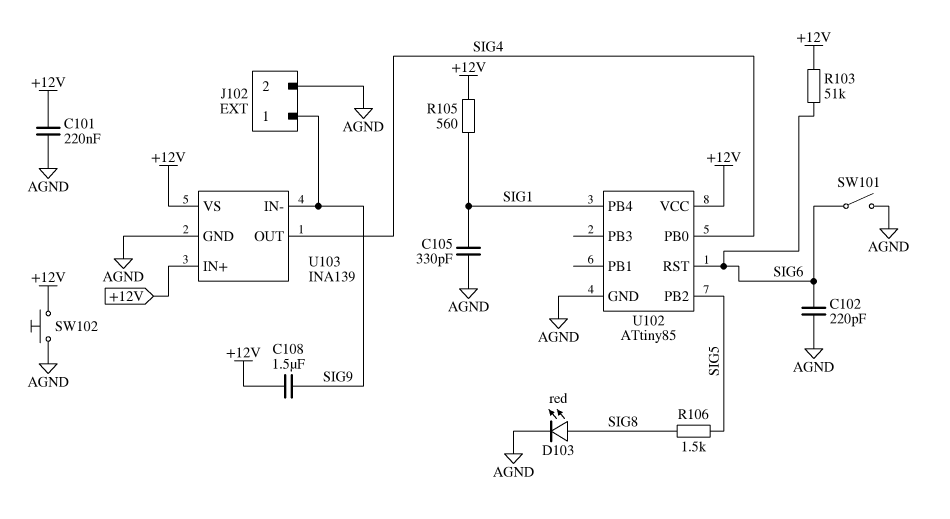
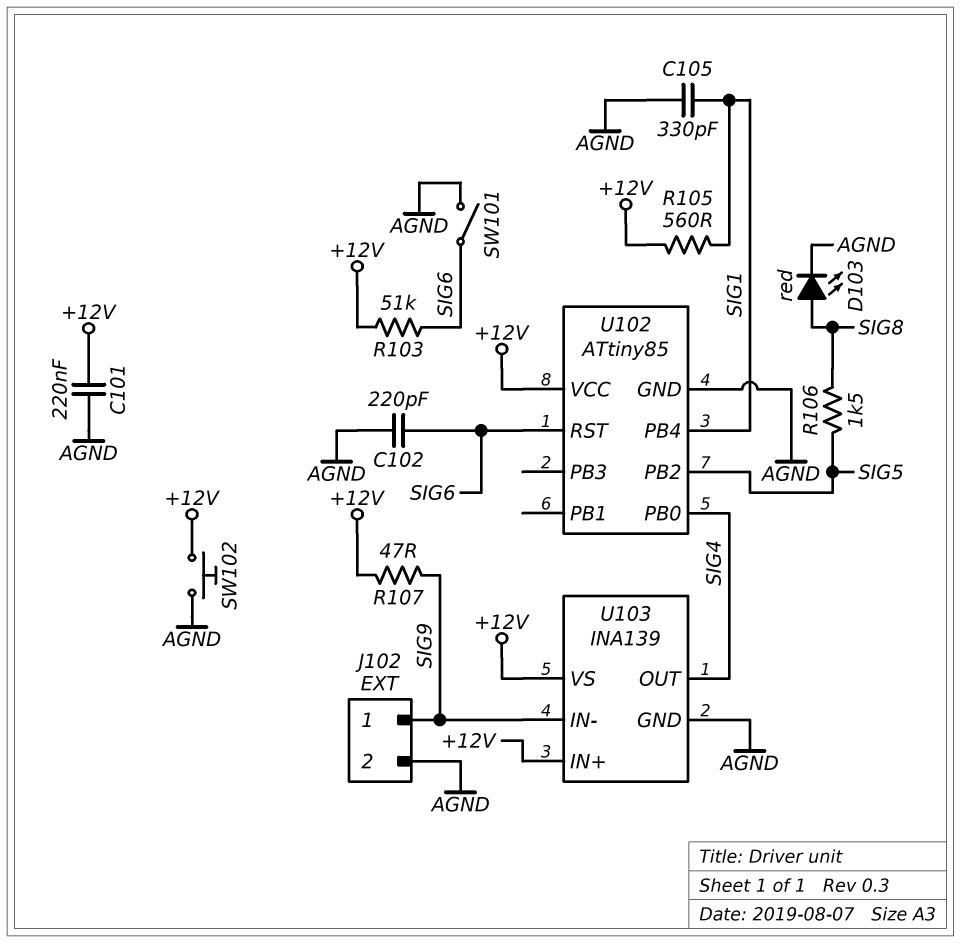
C108: 1.5uF (+12V, SIG9) -> none
R107: none -> 47 (+12V, SIG9)

